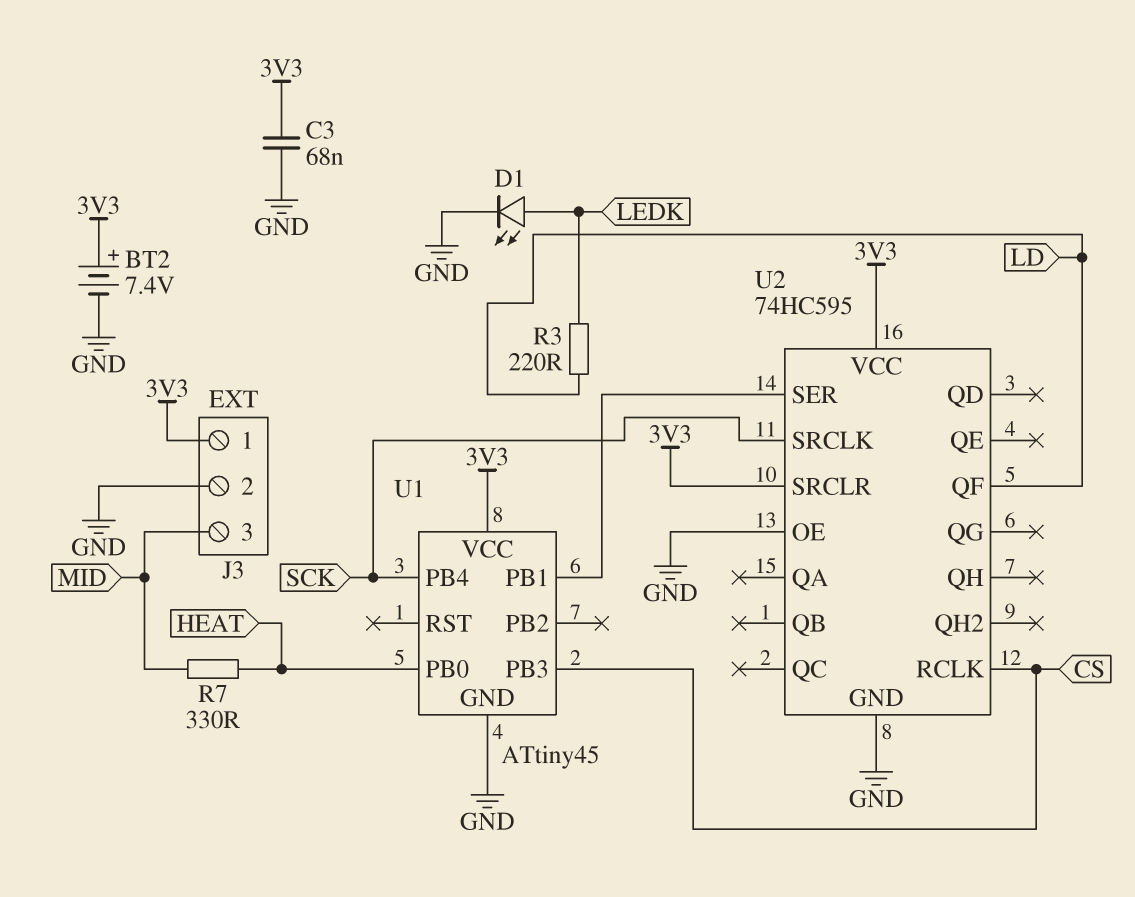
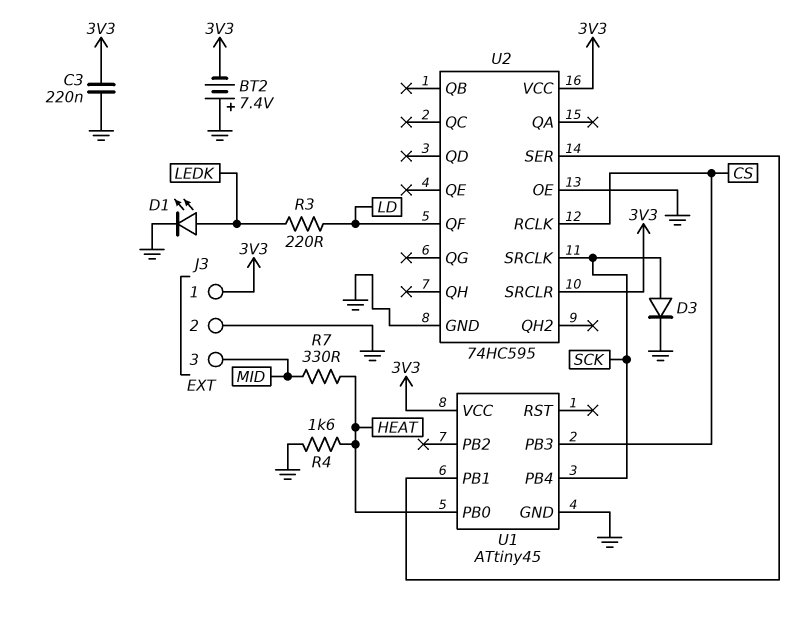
BT2: 7.4V (plus 3V3, minus GND) -> 7.4V (plus GND, minus 3V3)
C3: 68nF (3V3, GND) -> 220nF (3V3, GND)
D3: none -> diode (A SCK, K GND)
R4: none -> 1.6k (GND, HEAT)

